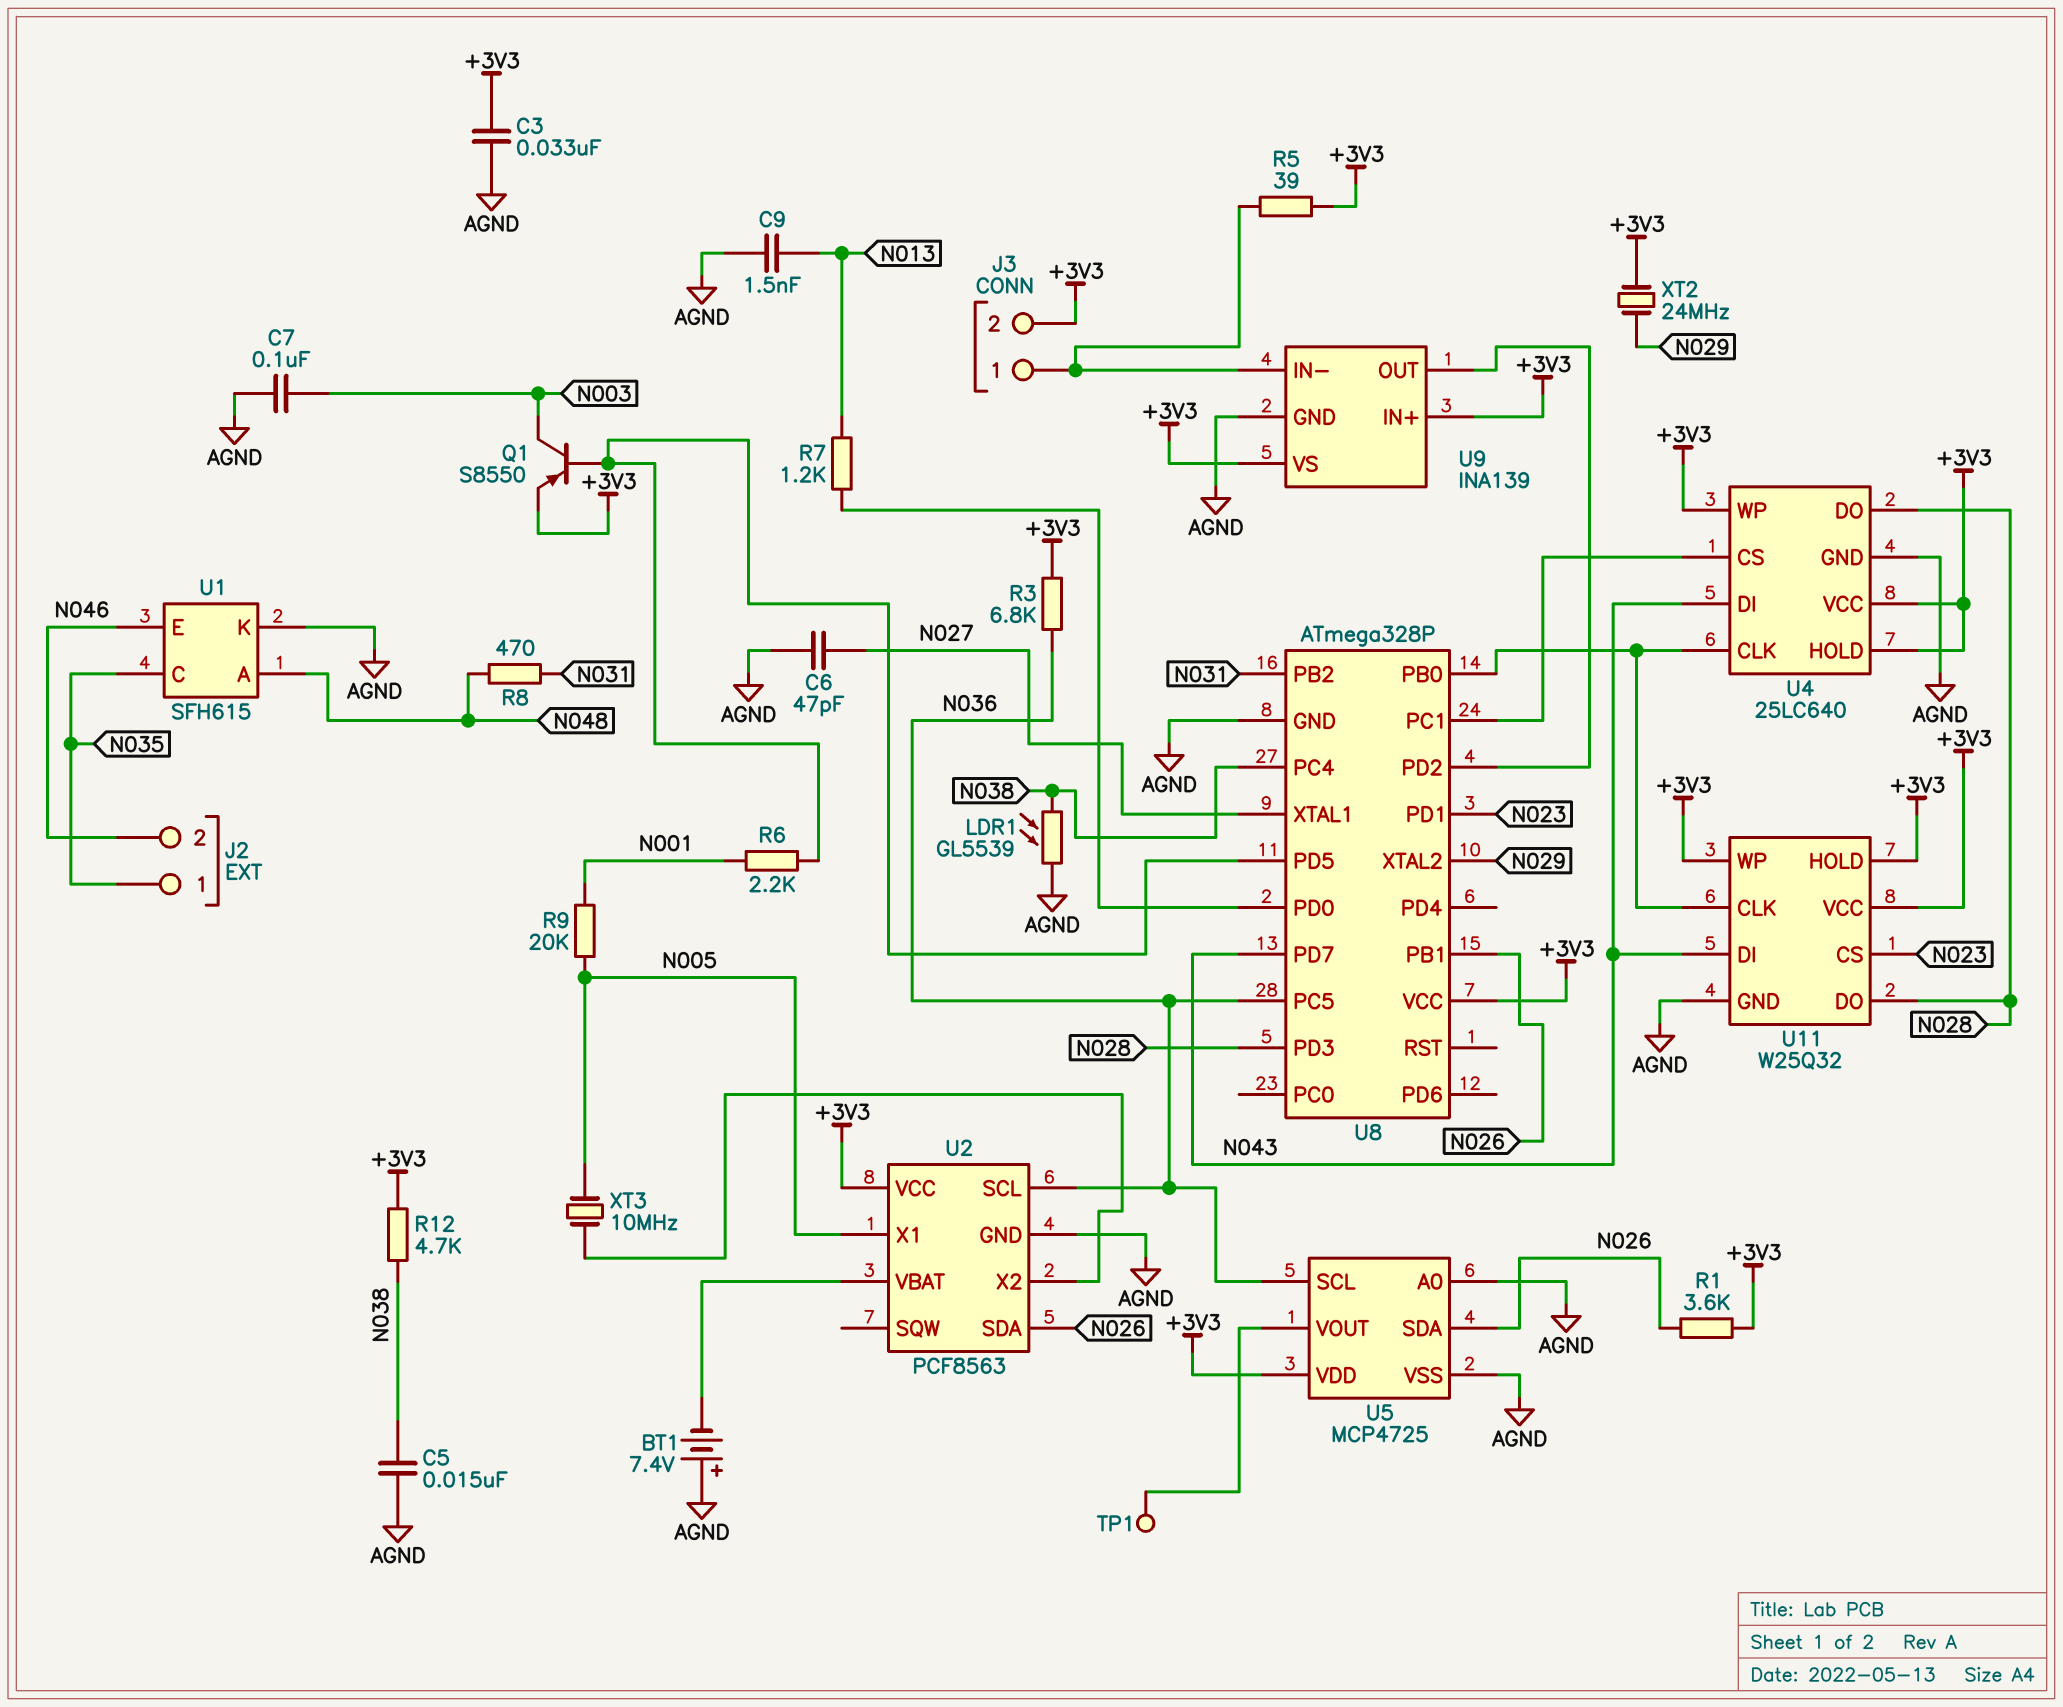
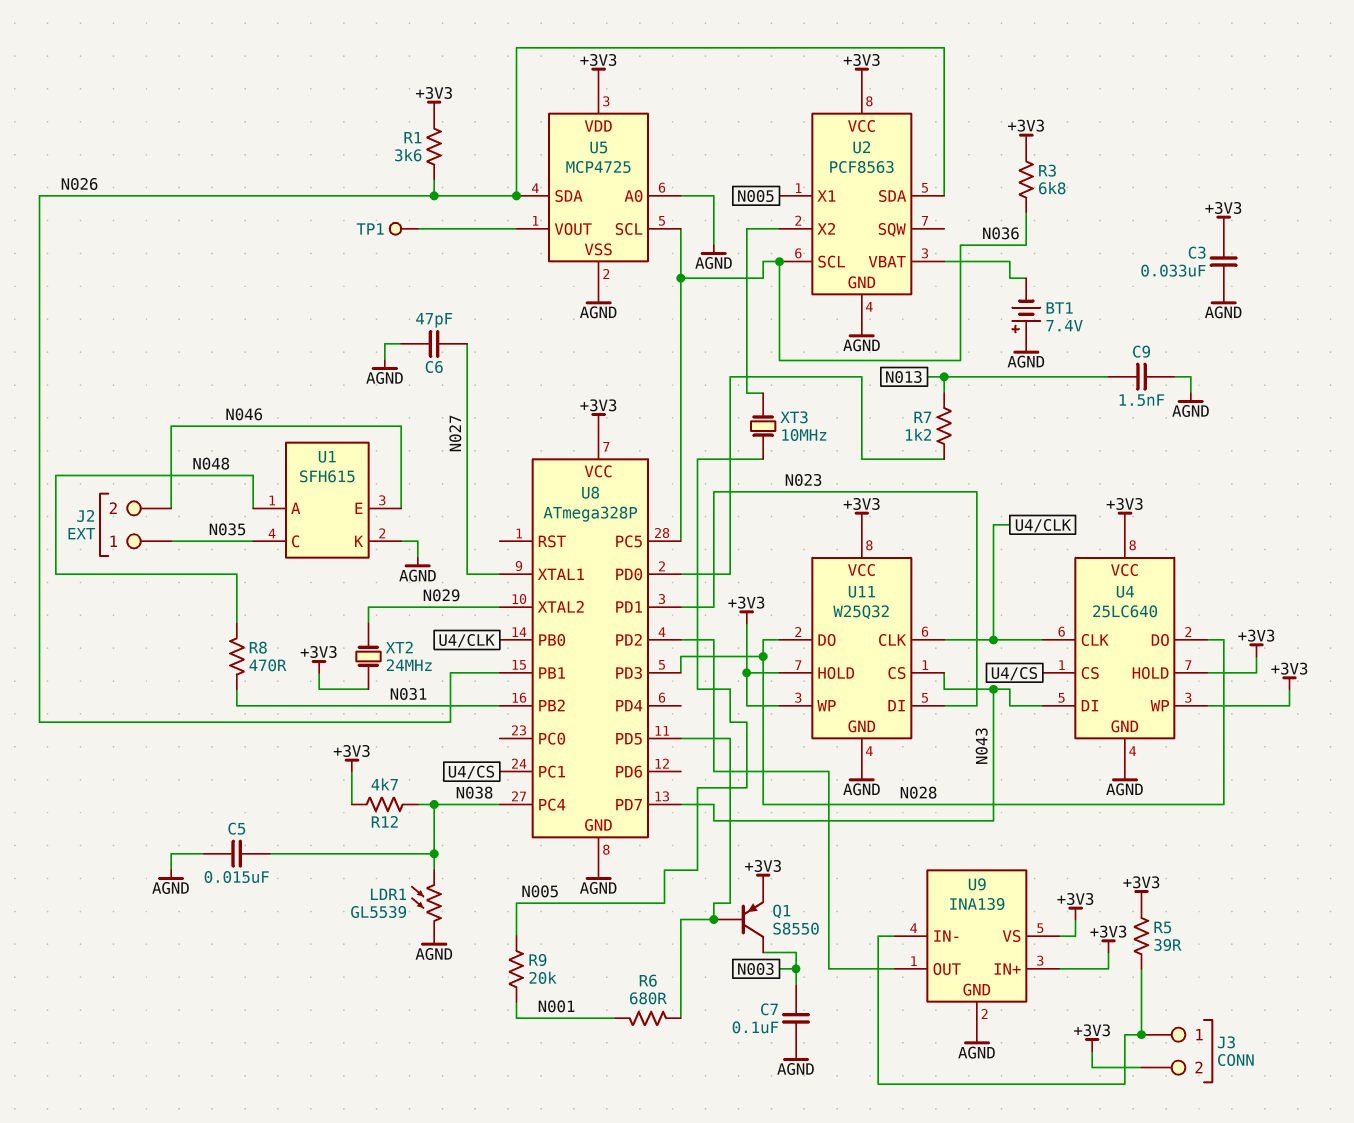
R6: 2.2k (N001, U8/PD5) -> 680 (N001, U8/PD5)
U11 pin CS: N023 -> N043
U11 pin DI: N043 -> N023

